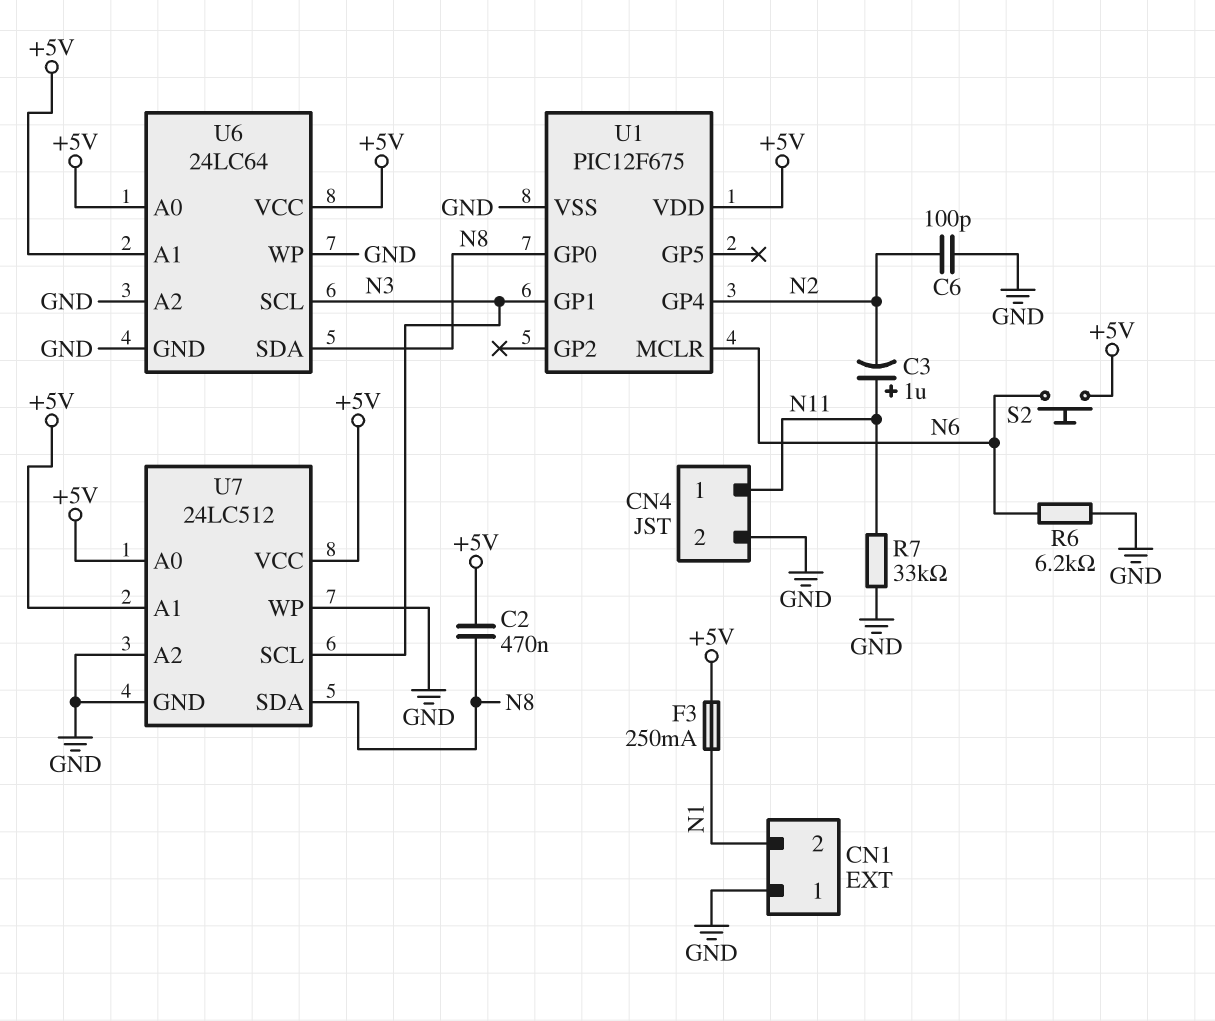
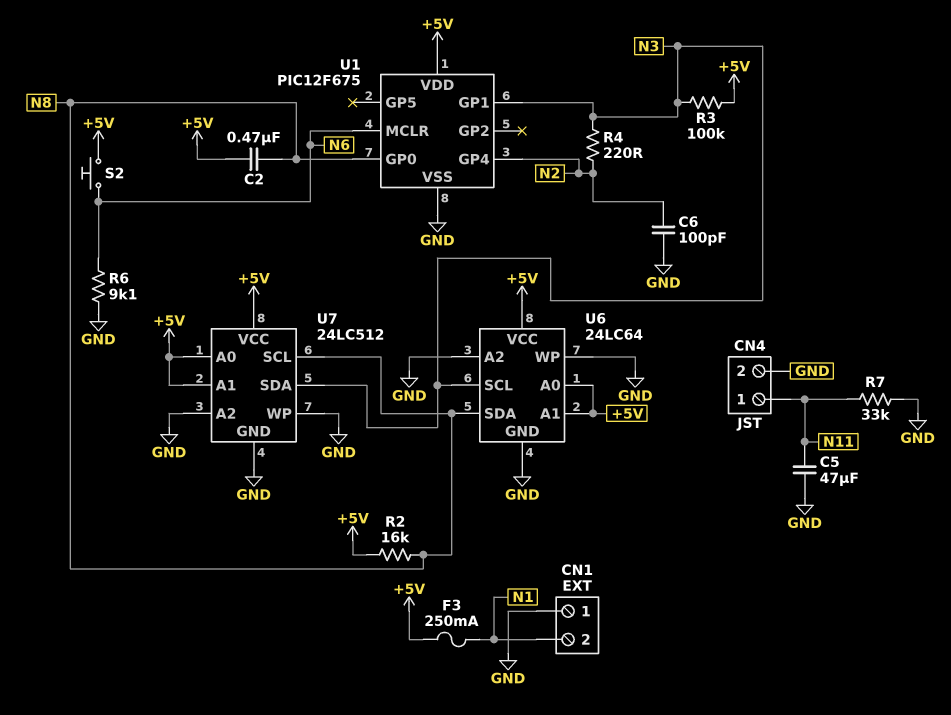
C3: 1uF (plus N11, minus N2) -> none
C5: none -> 47uF (GND, N11)
R2: none -> 16k (+5V, N8)
R3: none -> 100k (+5V, N3)
R4: none -> 220 (N2, N3)
R6: 6.2k (GND, N6) -> 9.1k (GND, N6)
U7 pin SCL: N3 -> N8
U7 pin SDA: N8 -> N3

